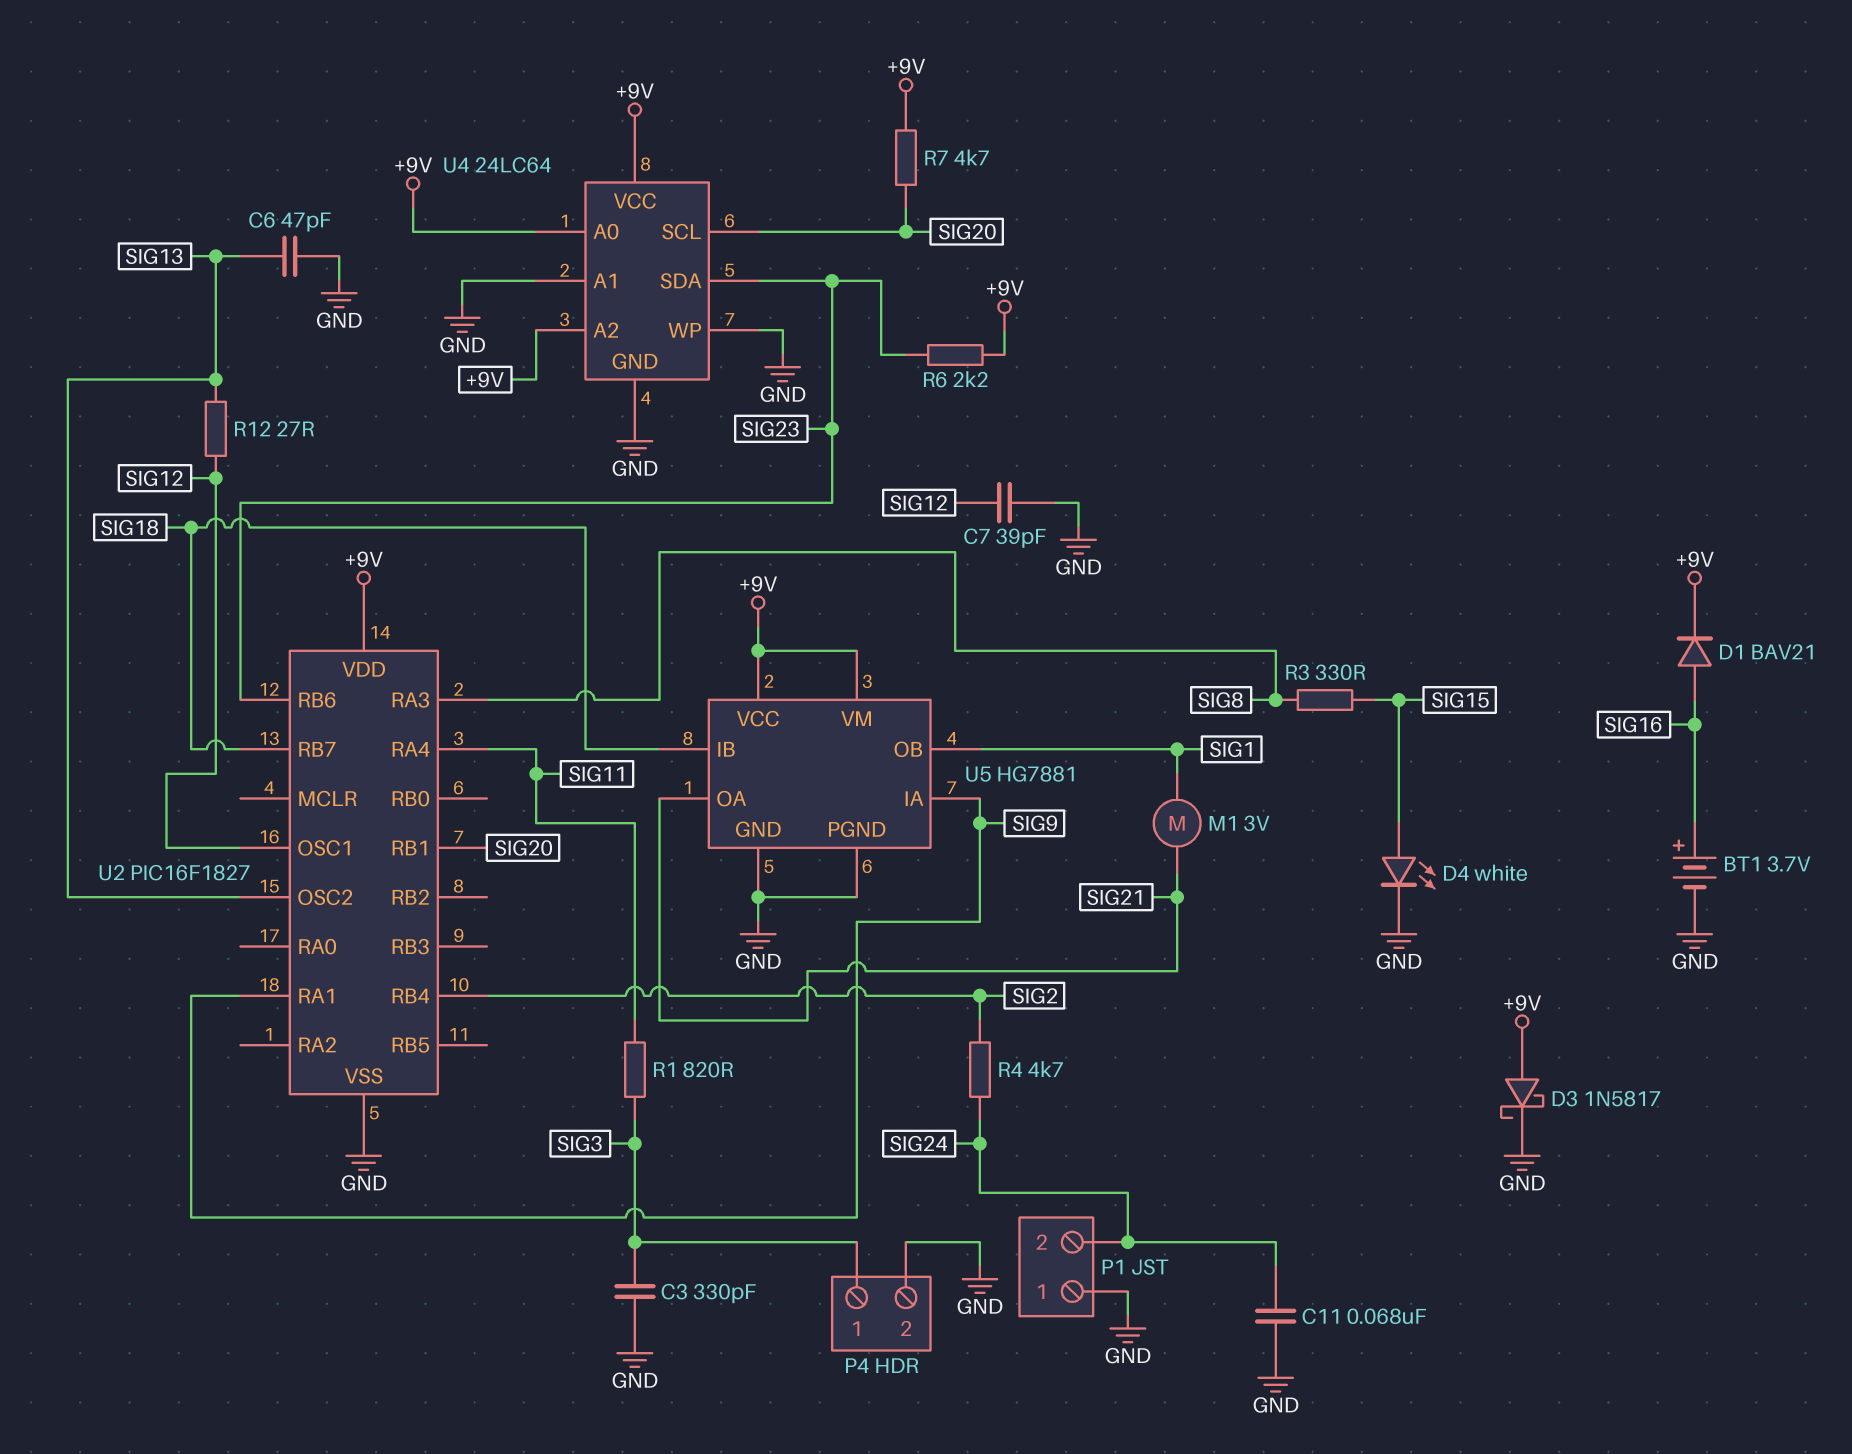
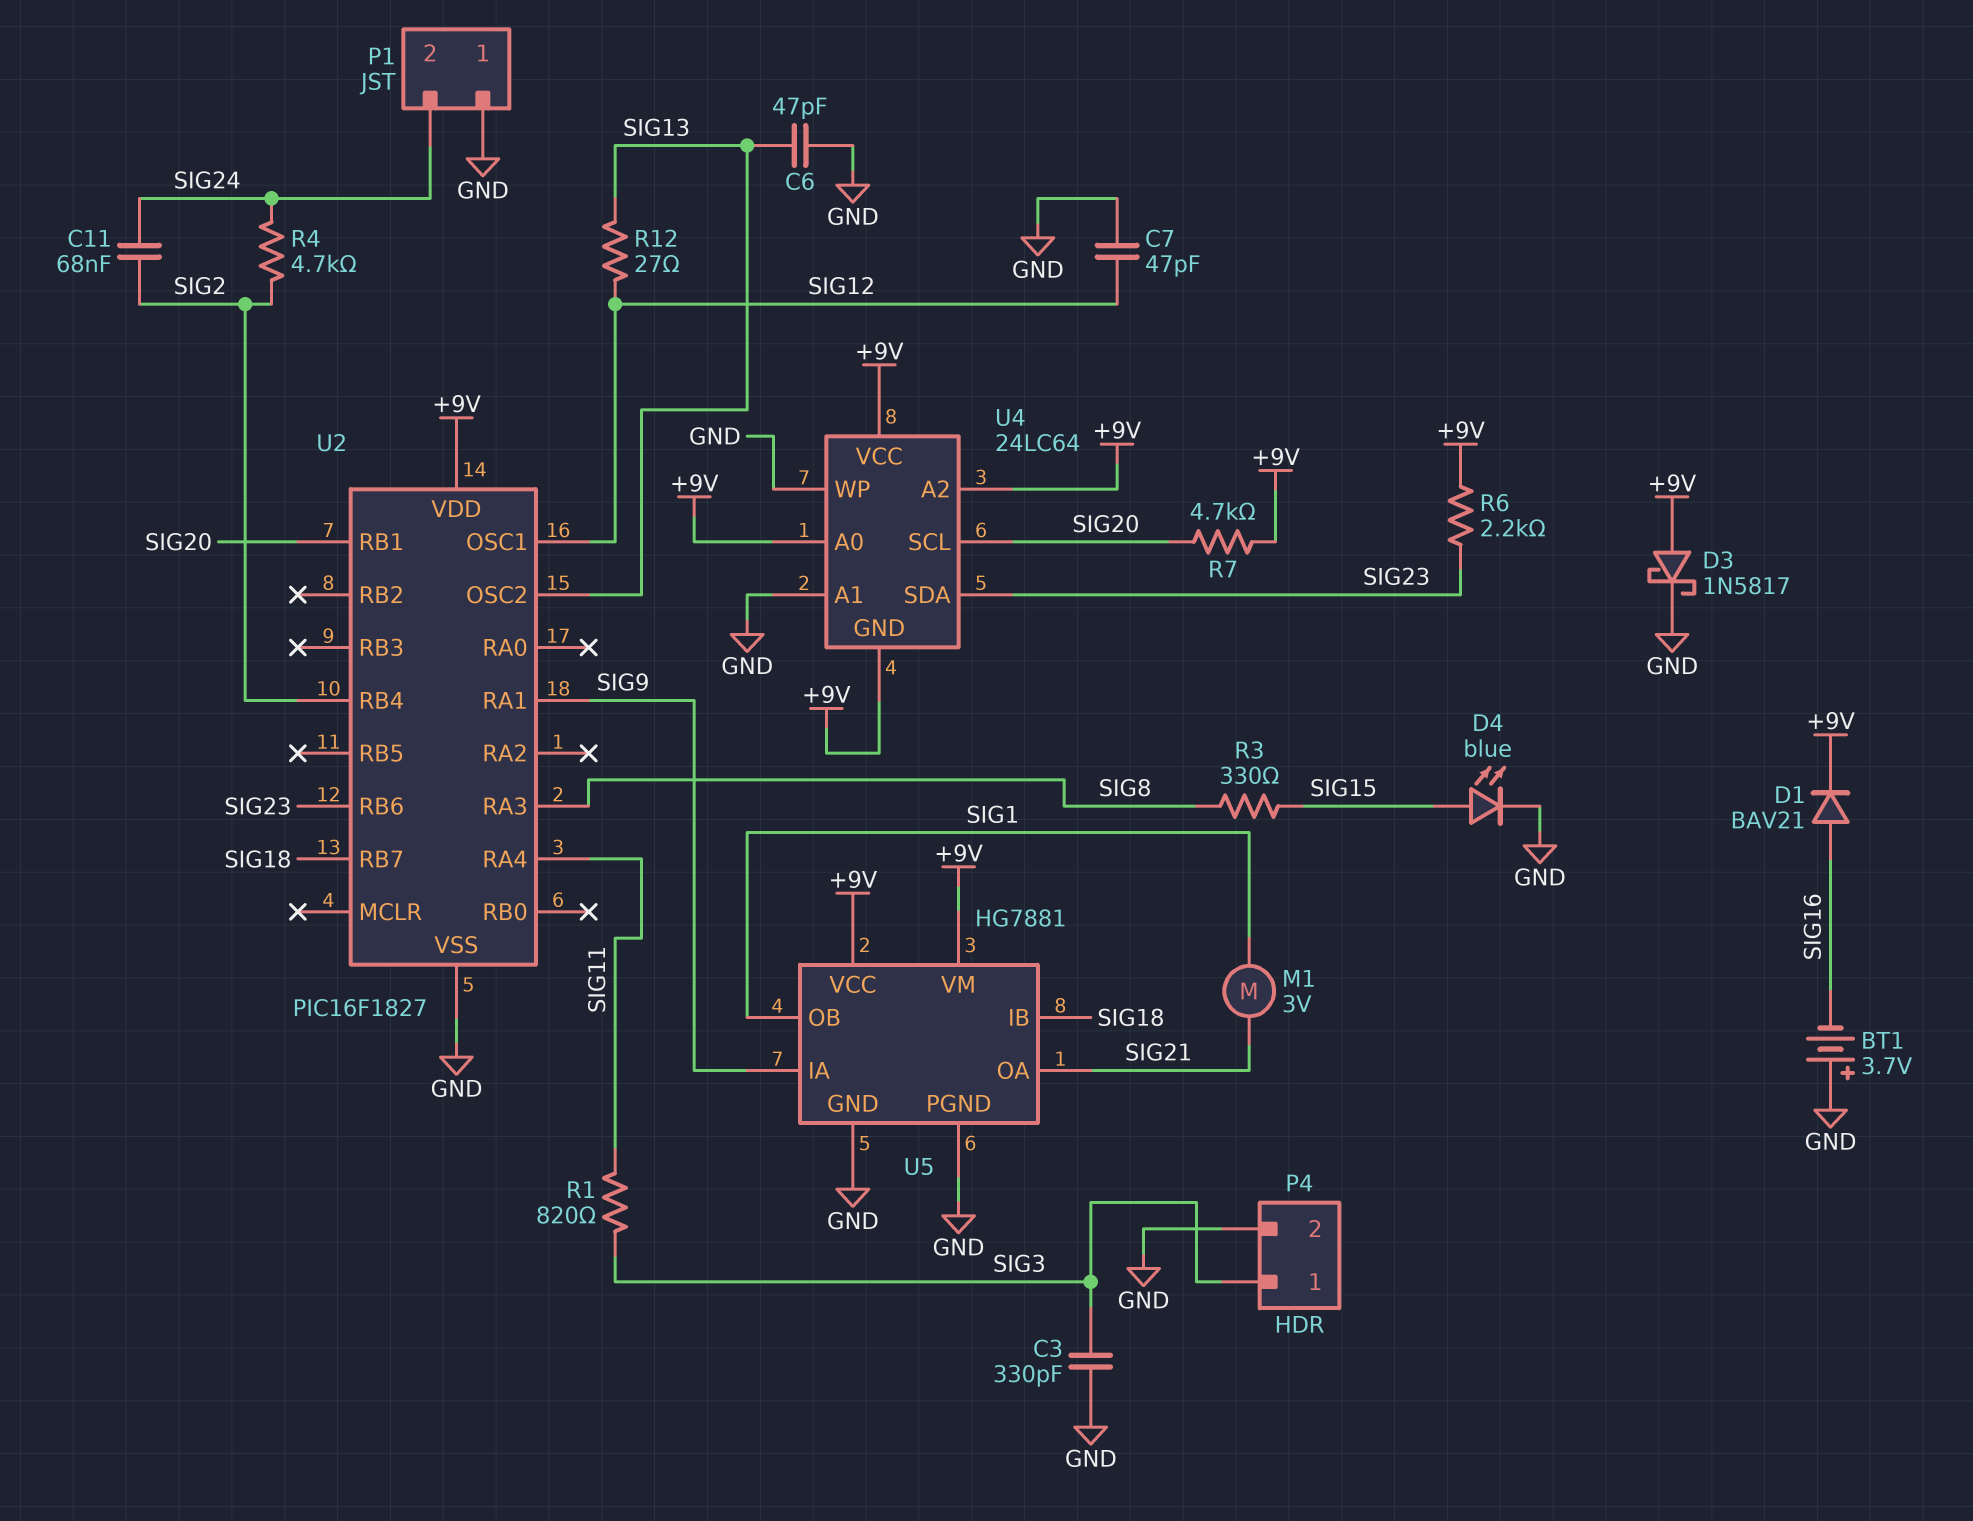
BT1: 3.7V (plus SIG16, minus GND) -> 3.7V (plus GND, minus SIG16)
C7: 39pF (GND, SIG12) -> 47pF (GND, SIG12)
C11: 68nF (GND, SIG24) -> 68nF (SIG2, SIG24)
D4: LED white (A SIG15, K GND) -> LED blue (A SIG15, K GND)
U4 pin GND: GND -> +9V

